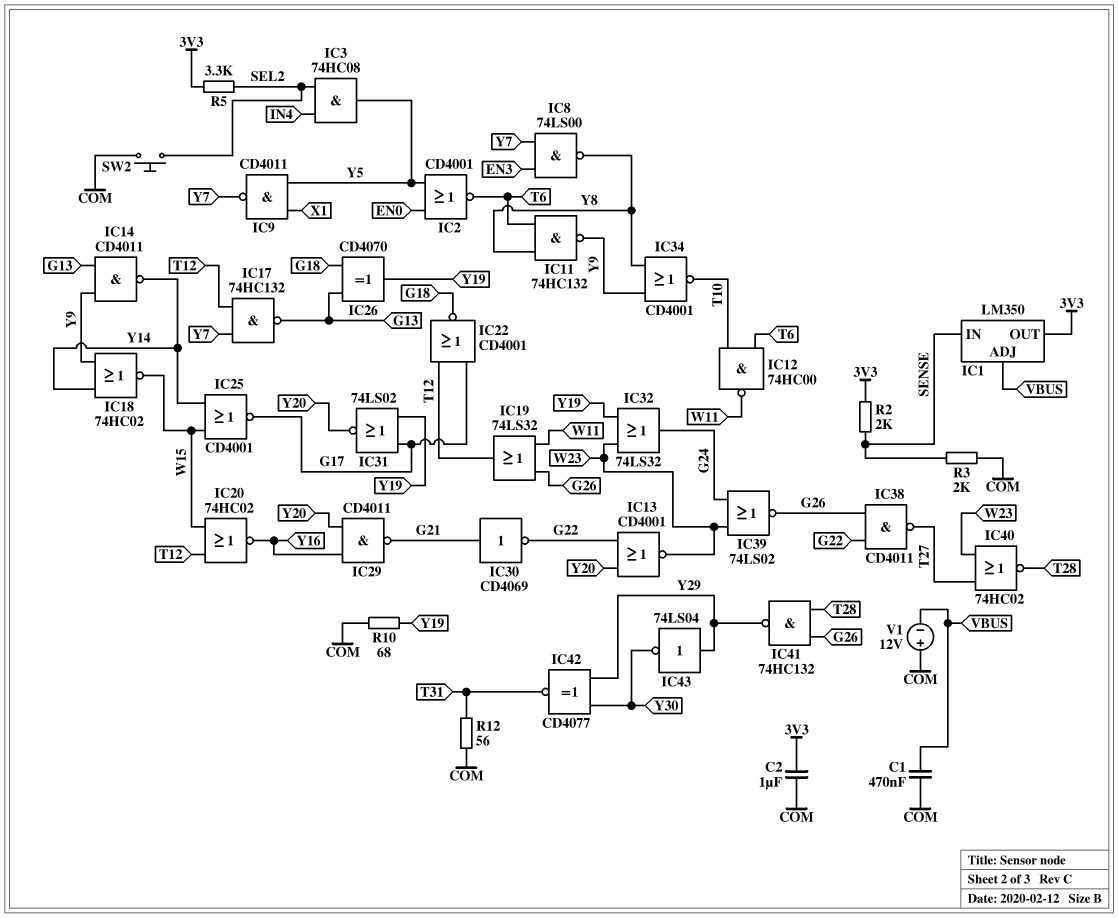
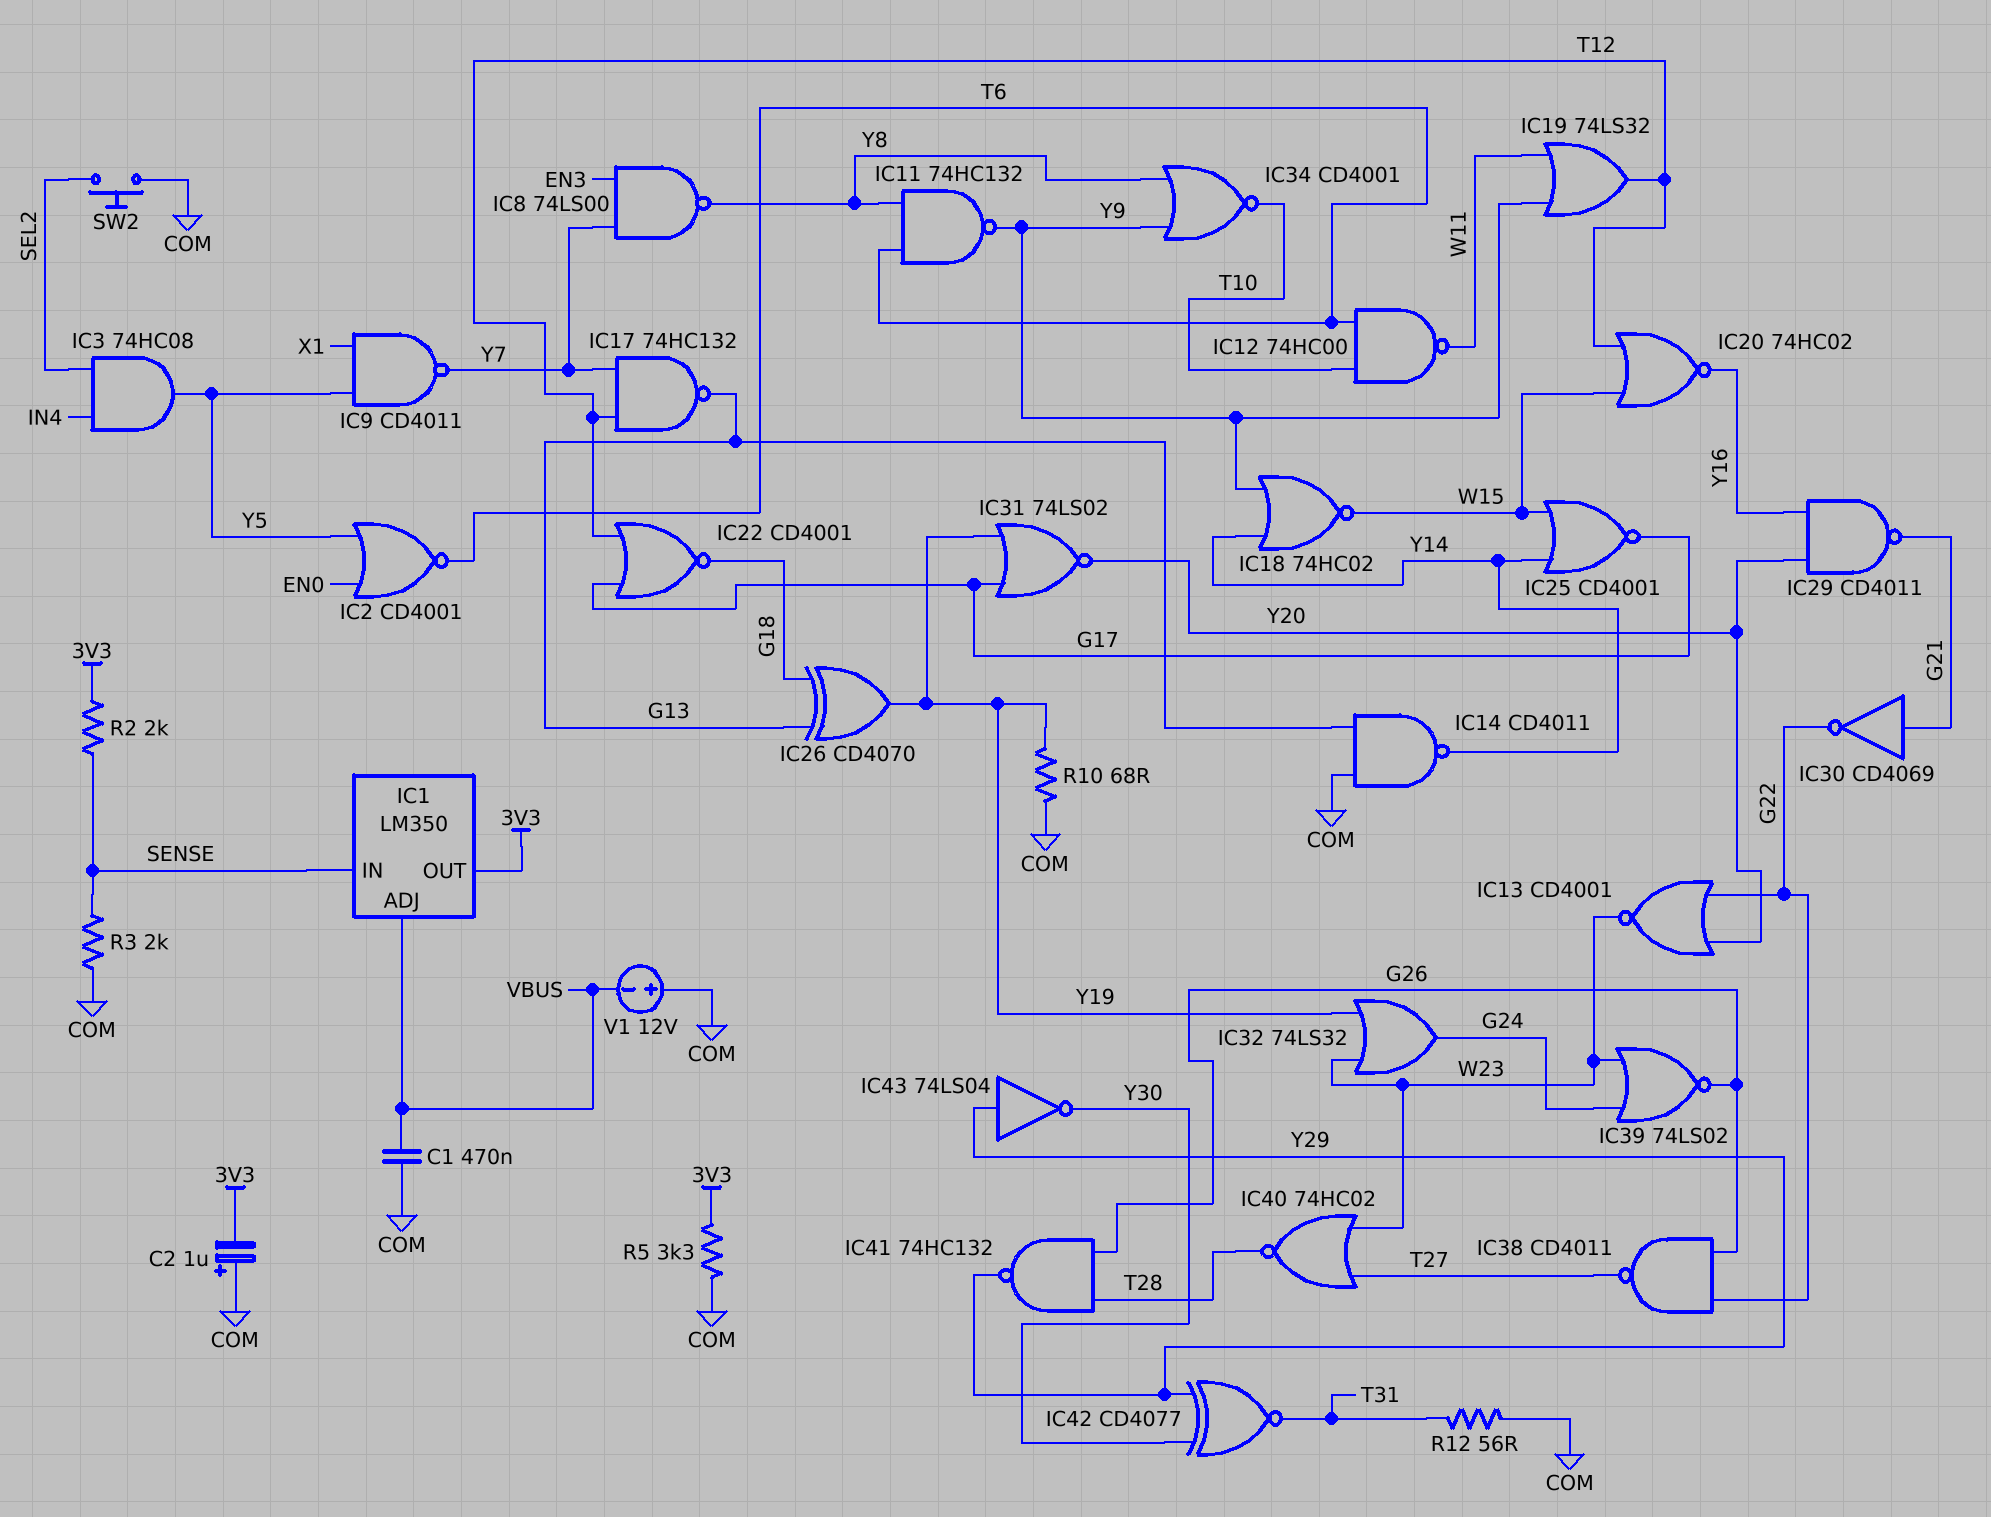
C2: 1uF (3V3, COM) -> 1uF (plus COM, minus 3V3)
IC14: NAND CD4011 (in G13, in Y9, out Y14) -> NAND CD4011 (in COM, in G13, out Y14)
IC19: OR 74LS32 (in G26, in W11, out T12) -> OR 74LS32 (in W11, in Y9, out T12)
R5: 3.3k (3V3, SEL2) -> 3.3k (3V3, COM)

